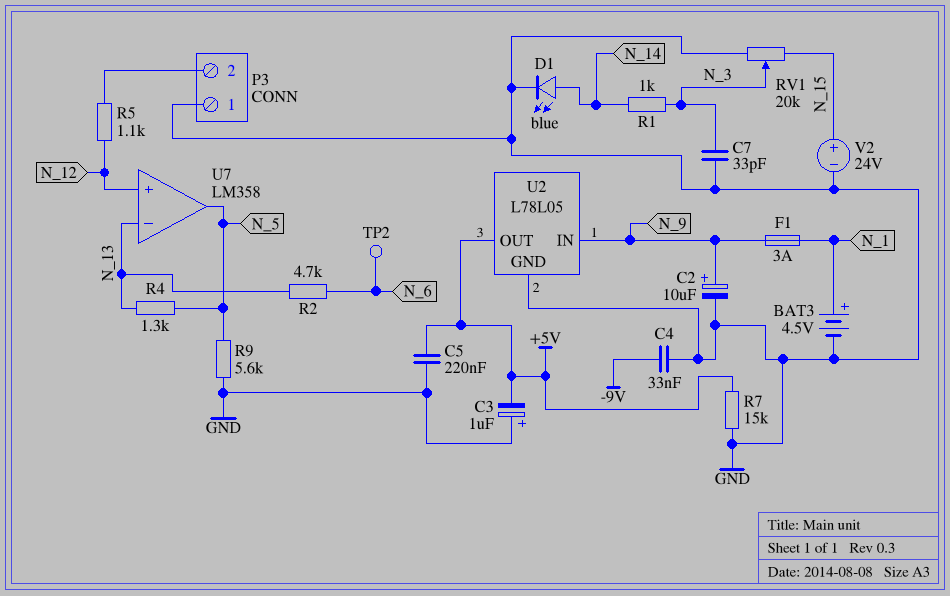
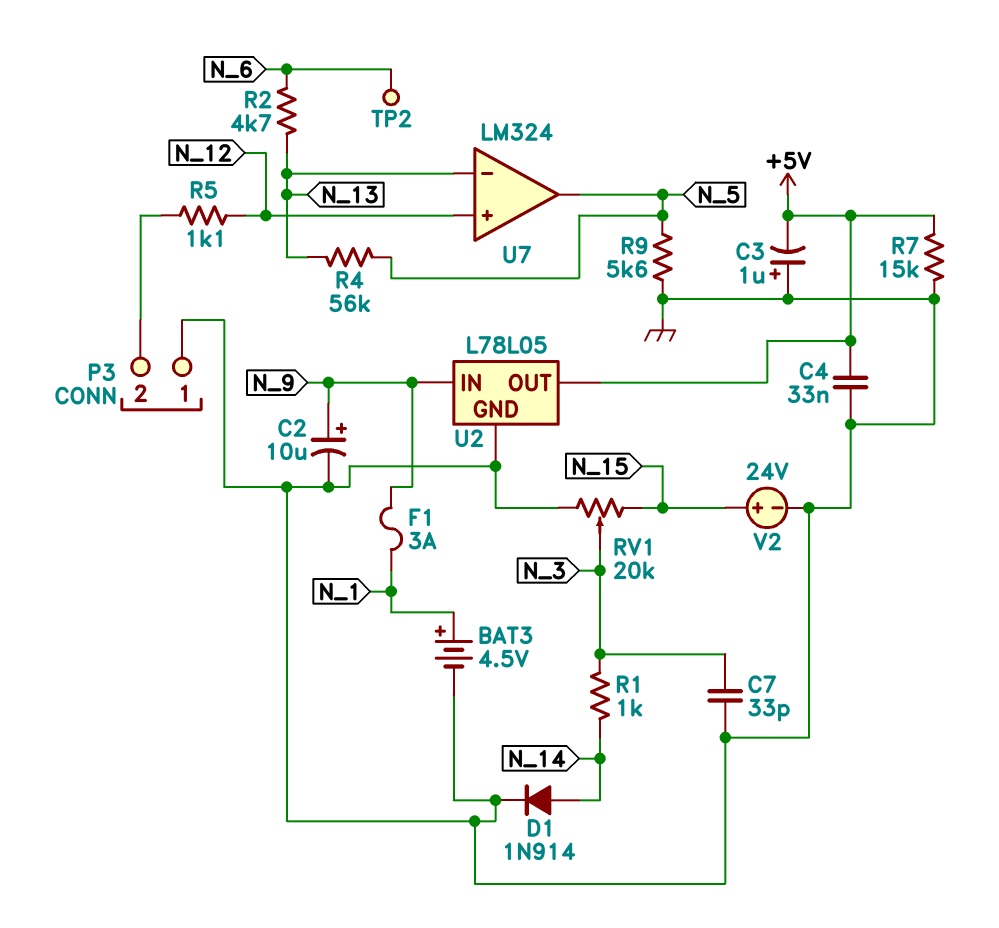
C4: 33nF (-9V, GND) -> 33nF (+5V, GND)
C5: 220nF (+5V, GND) -> none
D1: LED blue (A N_14, K GND) -> diode 1N914 (A N_14, K GND)
R4: 1.3k (N_5, N_13) -> 56k (N_5, N_13)
U7: LM358 -> LM324

